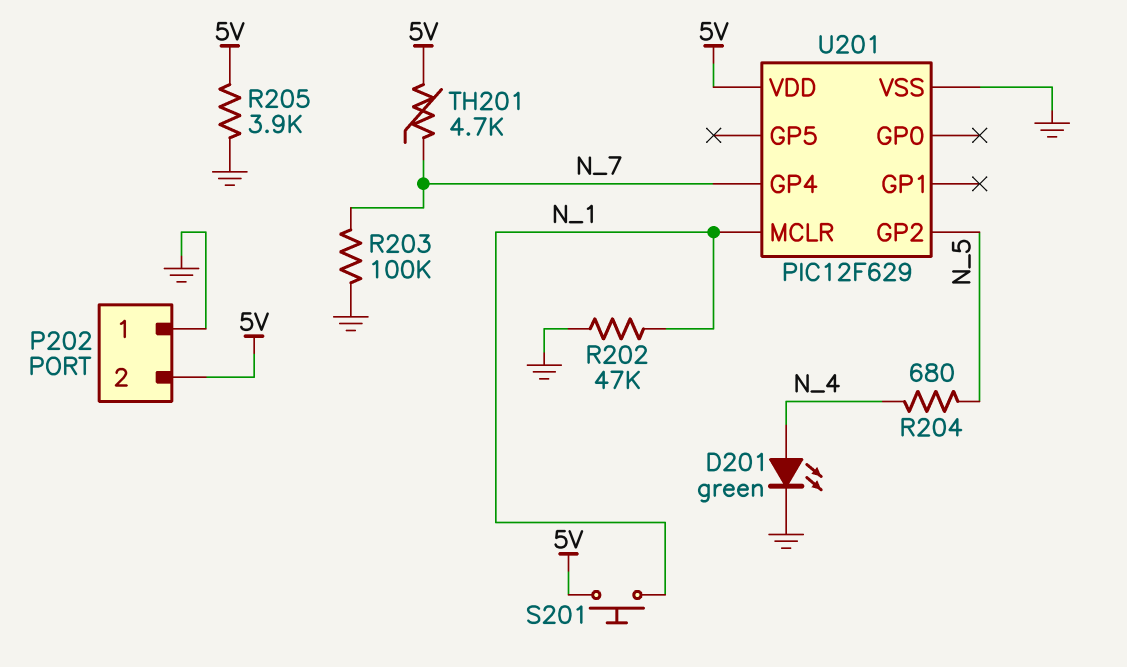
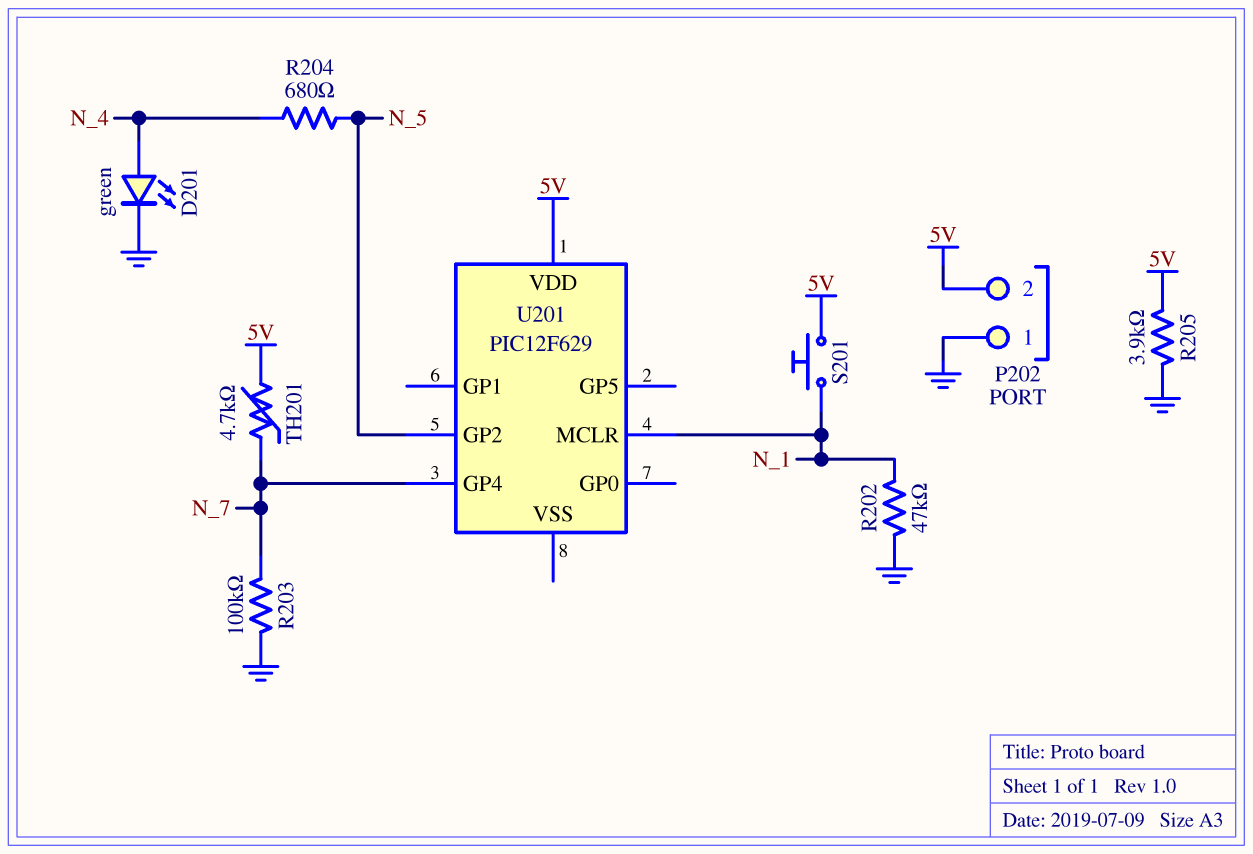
U201 pin VSS: GND -> none

